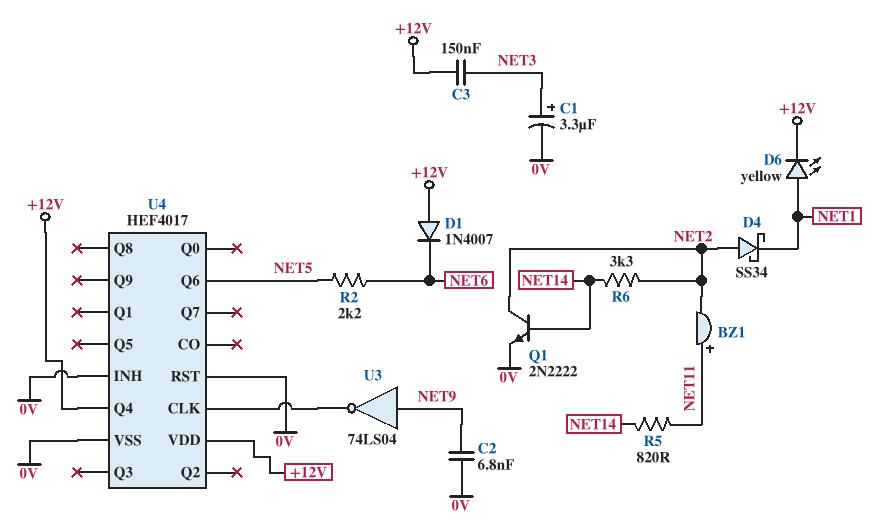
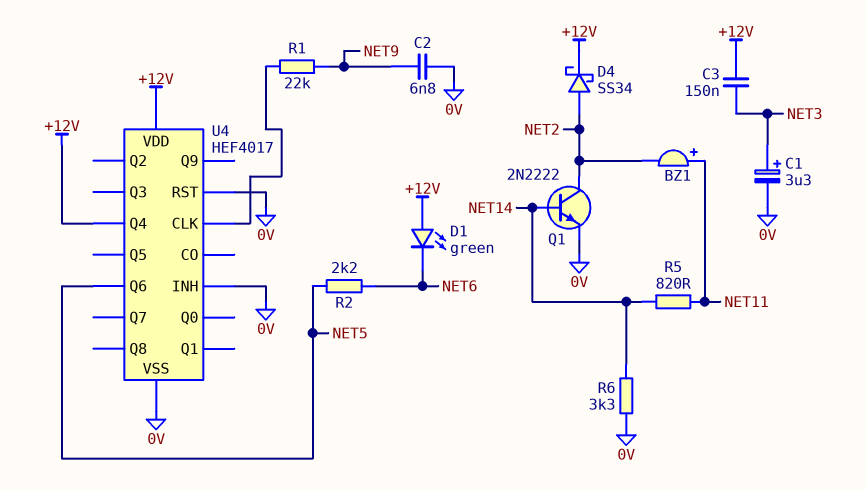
D1: diode 1N4007 (A +12V, K NET6) -> LED green (A +12V, K NET6)
D4: schottky SS34 (A NET2, K NET1) -> schottky SS34 (A NET2, K +12V)
D6: LED yellow (A NET1, K +12V) -> none
R1: none -> 22k (NET9, U4/CLK)
R6: 3.3k (NET2, NET14) -> 3.3k (0V, NET14)
U3: NOT 74LS04 (in NET9, out U4/CLK) -> none

